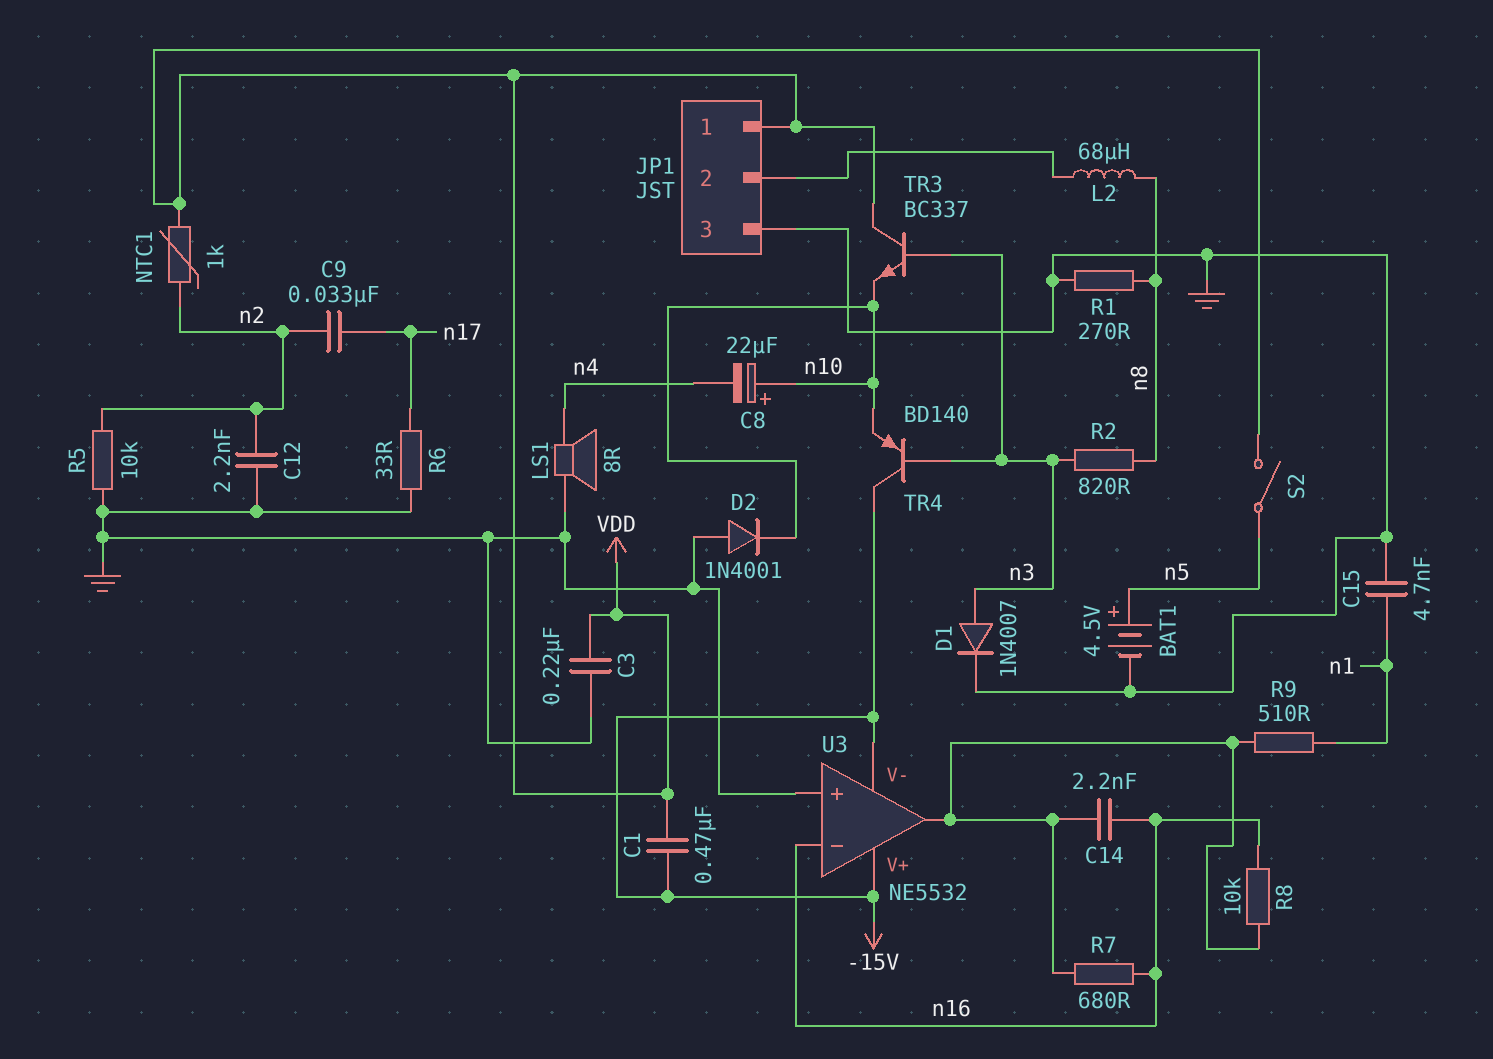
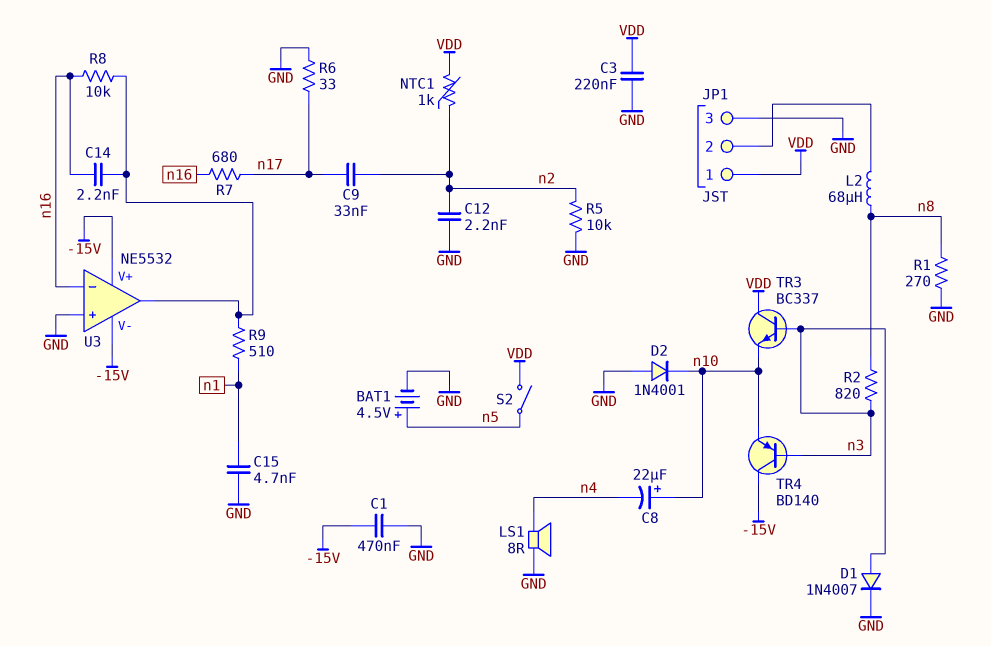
C1: 470nF (-15V, VDD) -> 470nF (-15V, GND)
R7: 680 (U3/out, n16) -> 680 (n16, n17)

